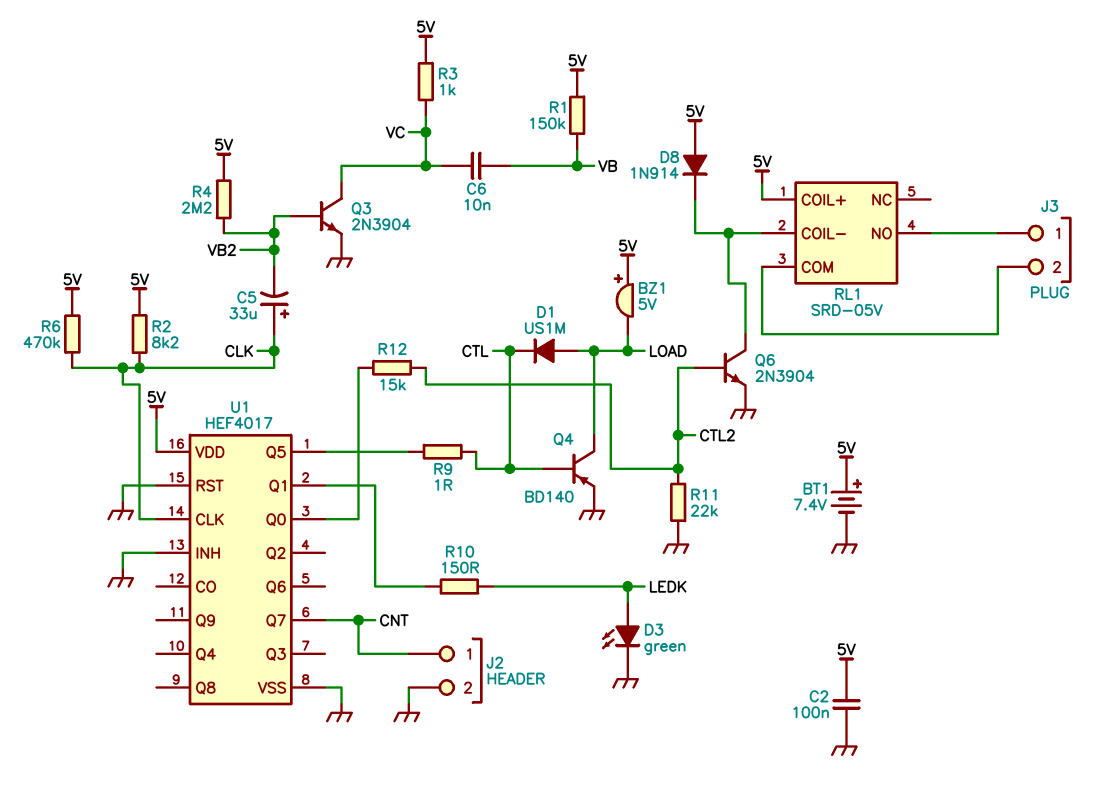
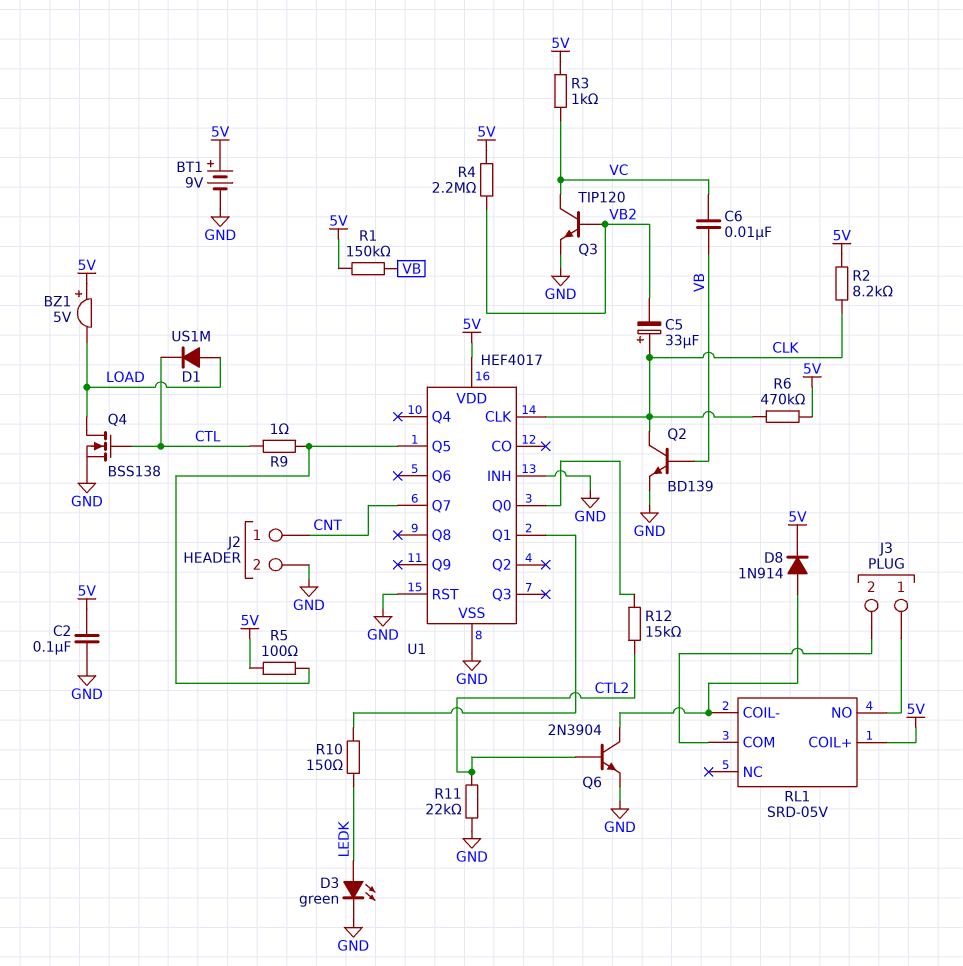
BT1: 7.4V (plus 5V, minus GND) -> 9V (plus 5V, minus GND)
D8: diode 1N914 (A 5V, K RL1/COIL-) -> diode 1N914 (A RL1/COIL-, K 5V)
Q2: none -> NPN BD139 (B VB, C CLK, E GND)
Q3: NPN 2N3904 (B VB2, C VC, E GND) -> NPN TIP120 (B VB2, C VC, E GND)
Q4: PNP BD140 (B CTL, C LOAD, E GND) -> NMOS BSS138 (G CTL, D LOAD, S GND)
R5: none -> 100 (5V, U1/Q5)

